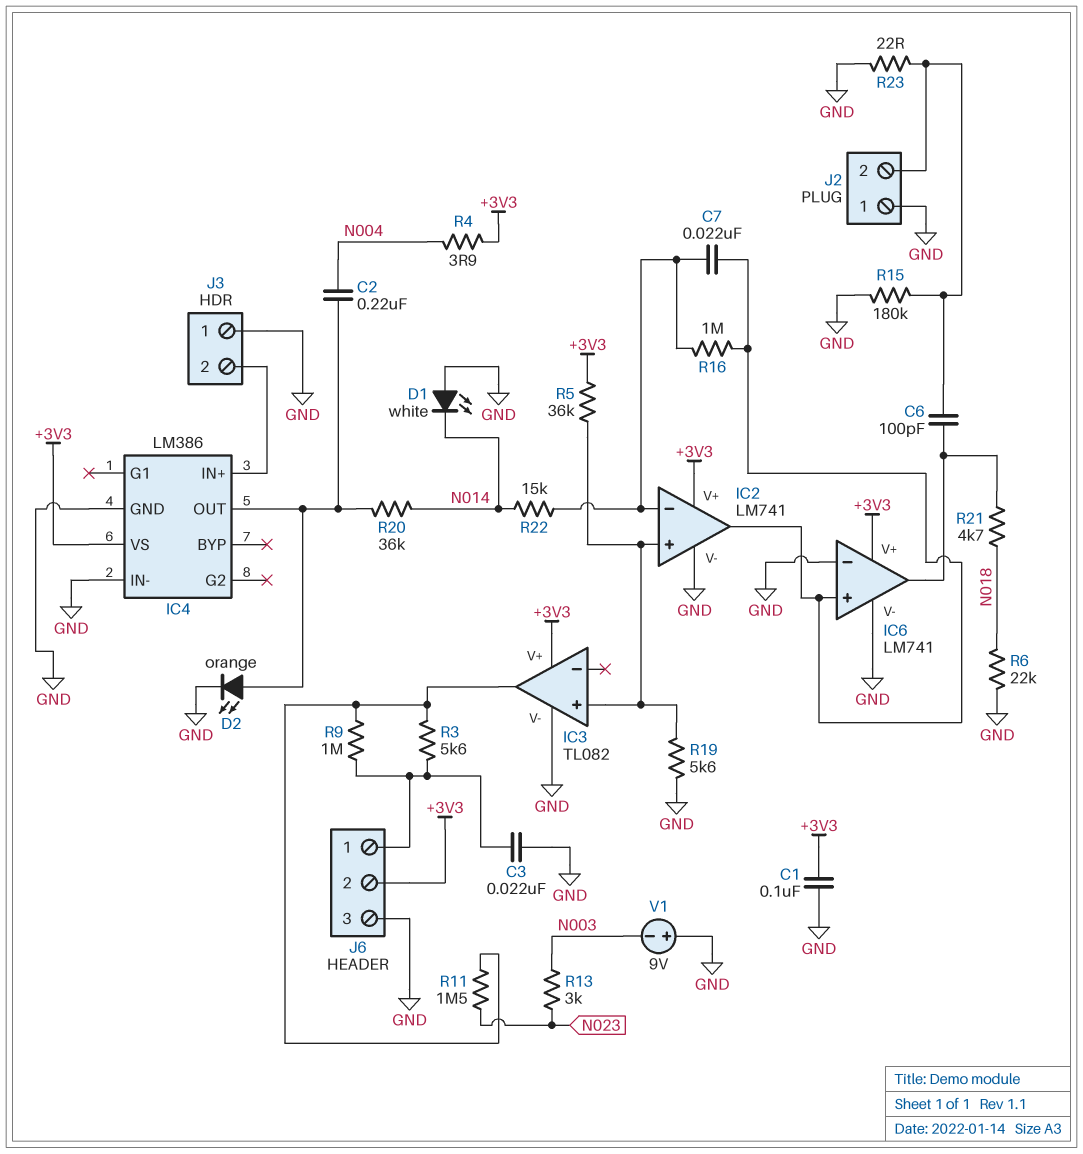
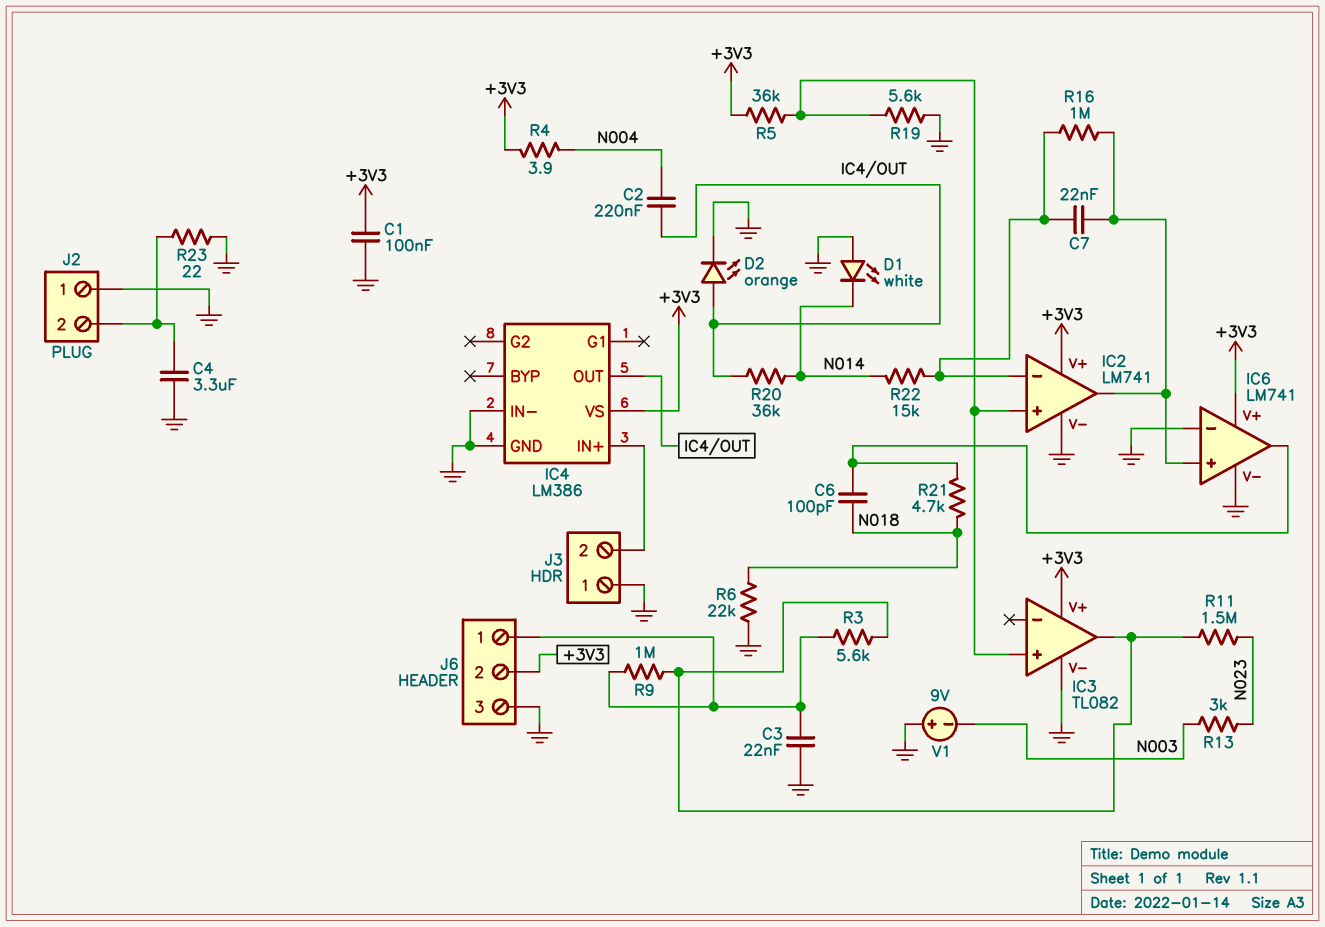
C4: none -> 3.3uF (GND, J2/2)
C6: 100pF (IC6/out, J2/2) -> 100pF (IC6/out, N018)
R15: 180k (GND, J2/2) -> none

